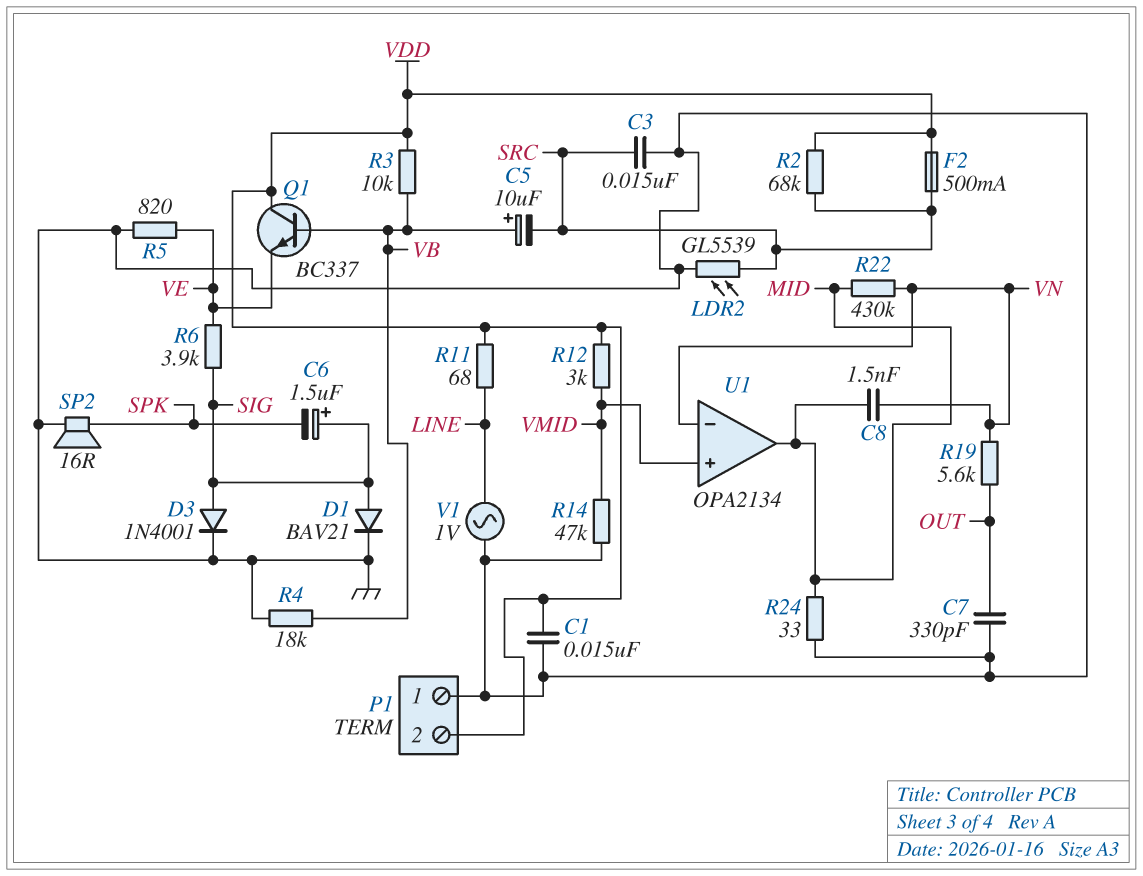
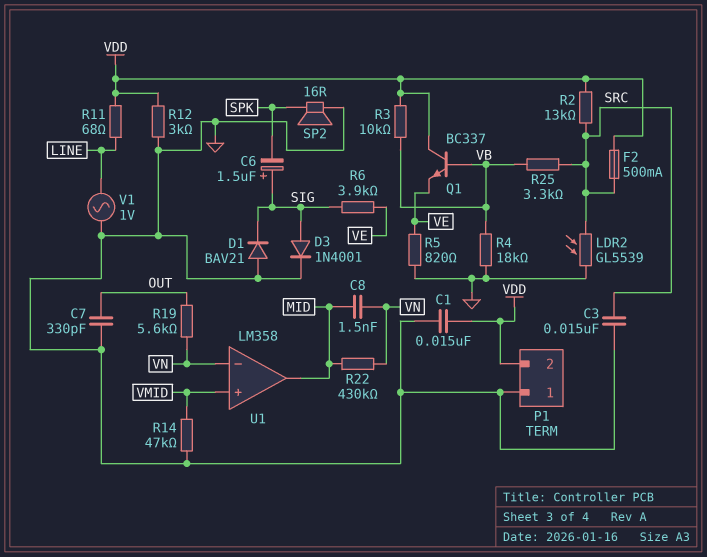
C5: 10uF (plus VB, minus SRC) -> none
D1: diode BAV21 (A SIG, K GND) -> diode BAV21 (A GND, K SIG)
R2: 68k (SRC, VDD) -> 13k (SRC, VDD)
R12: 3k (VDD, VMID) -> 3k (GND, VDD)
R24: 33 (GND, MID) -> none
R25: none -> 3.3k (SRC, VB)
U1: OPA2134 -> LM358

